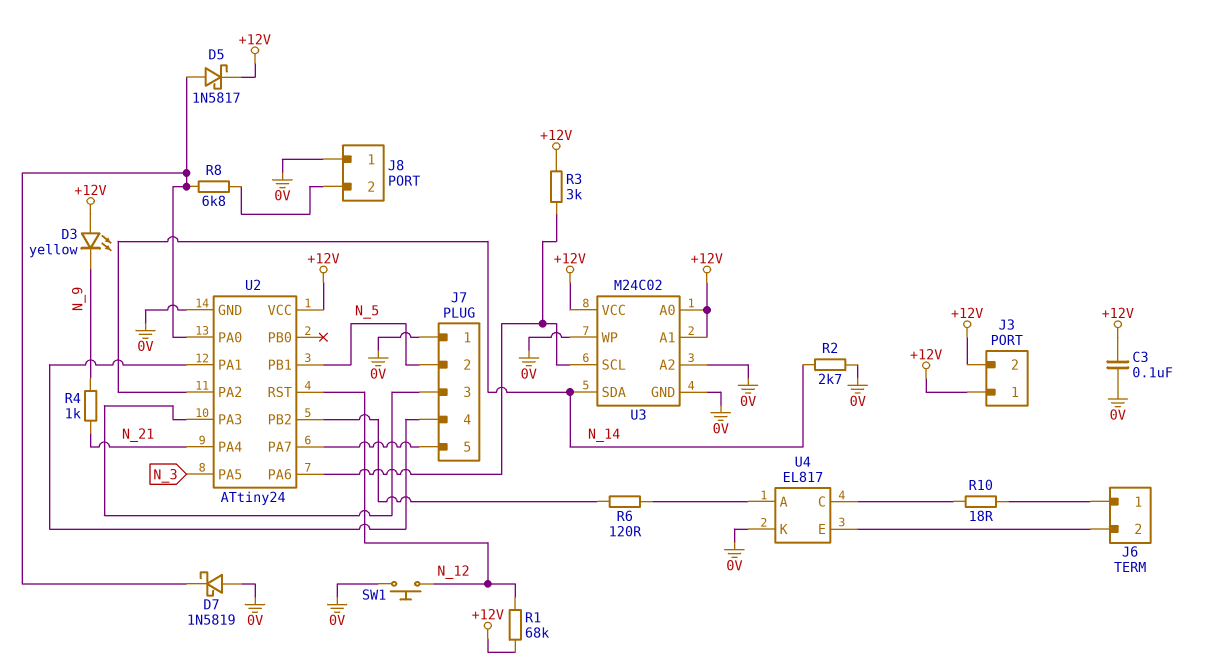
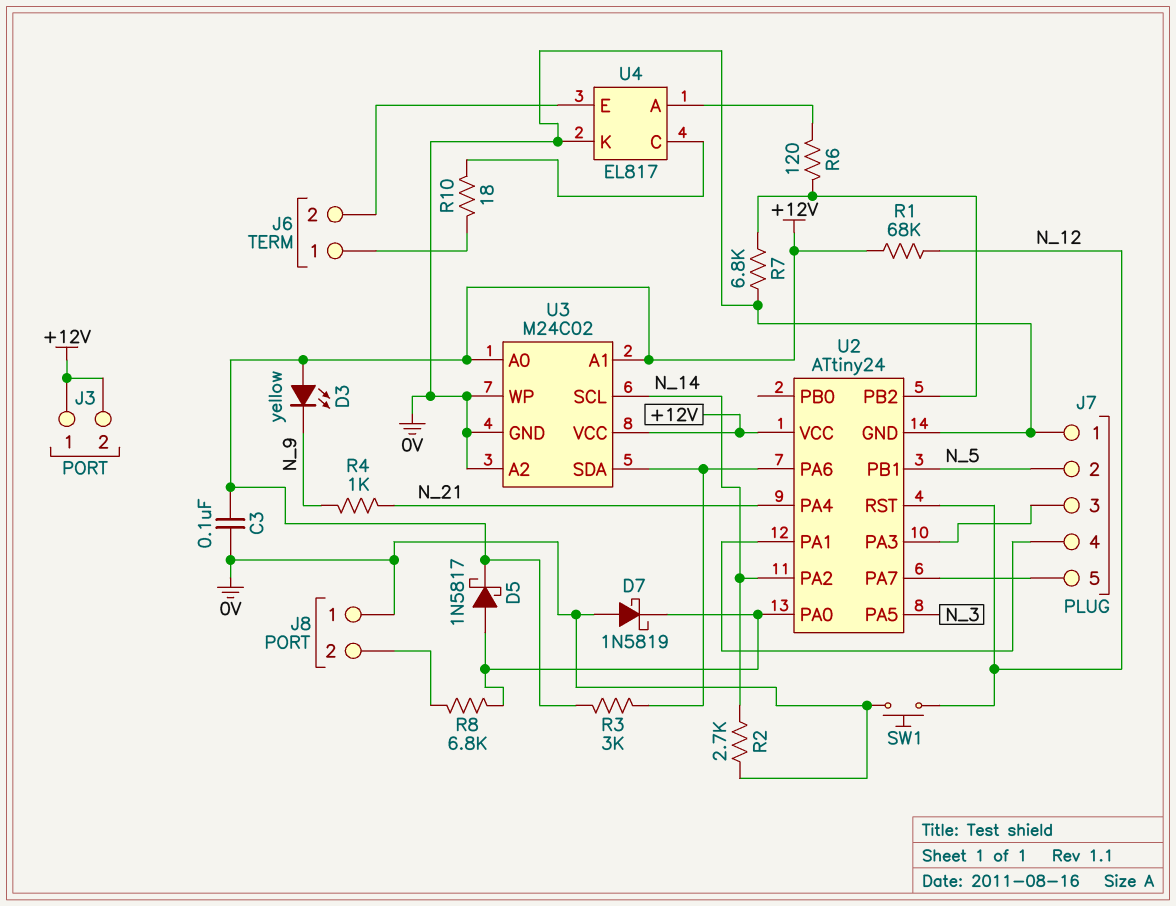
R7: none -> 6.8k (0V, U2/PB2)
U3 pin SCL: U2/PA6 -> N_14
U3 pin SDA: N_14 -> U2/PA6

